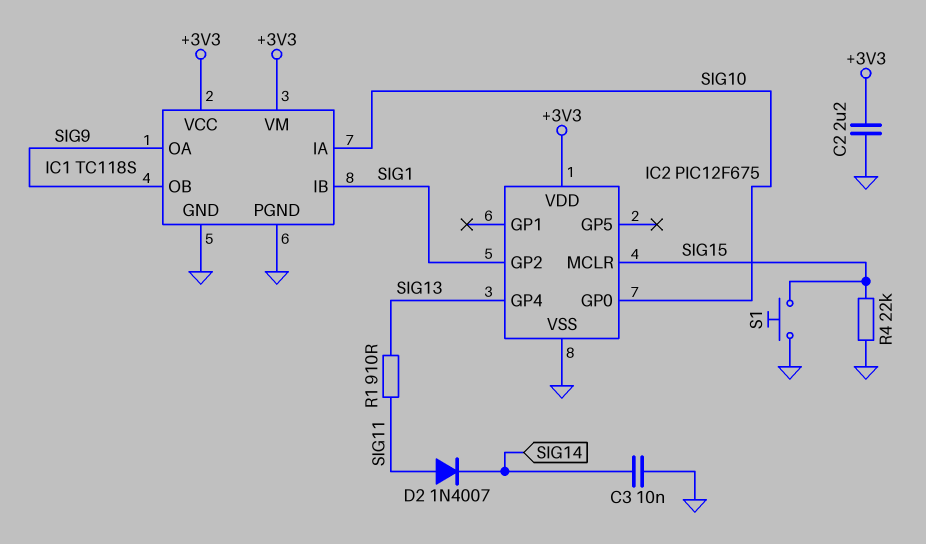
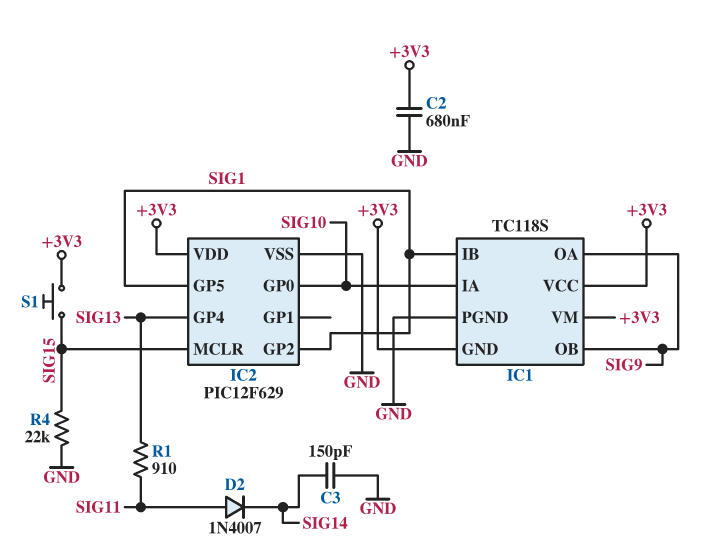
C2: 2.2uF (+3V3, GND) -> 680nF (+3V3, GND)
C3: 10nF (GND, SIG14) -> 150pF (GND, SIG14)
IC1 pin GND: GND -> +3V3
IC2: PIC12F675 -> PIC12F629
IC2 pin GP5: none -> SIG1
S1: button (GND, SIG15) -> button (+3V3, SIG15)

